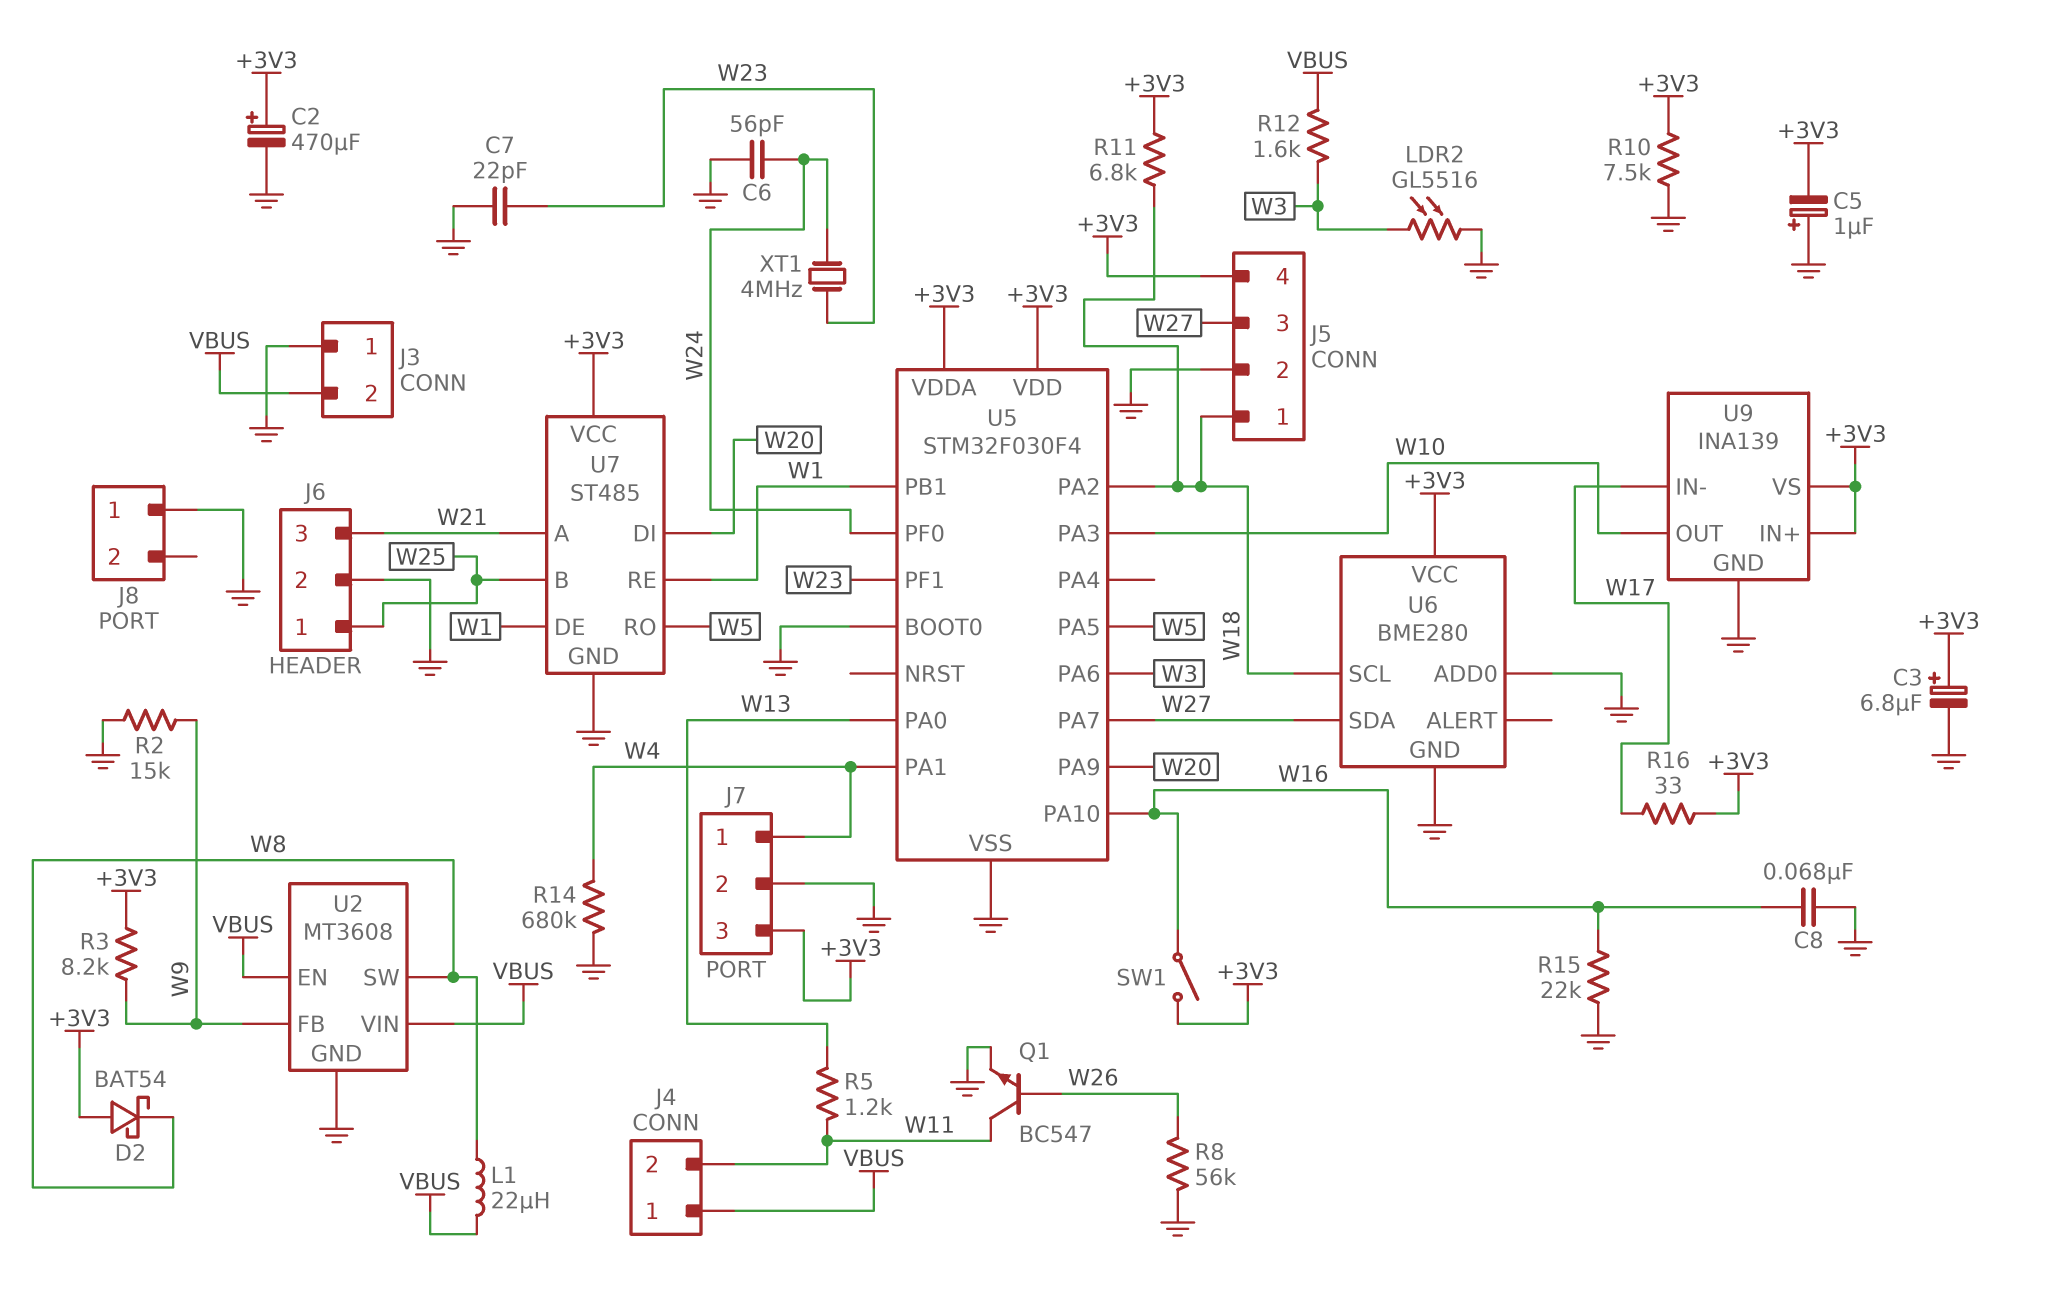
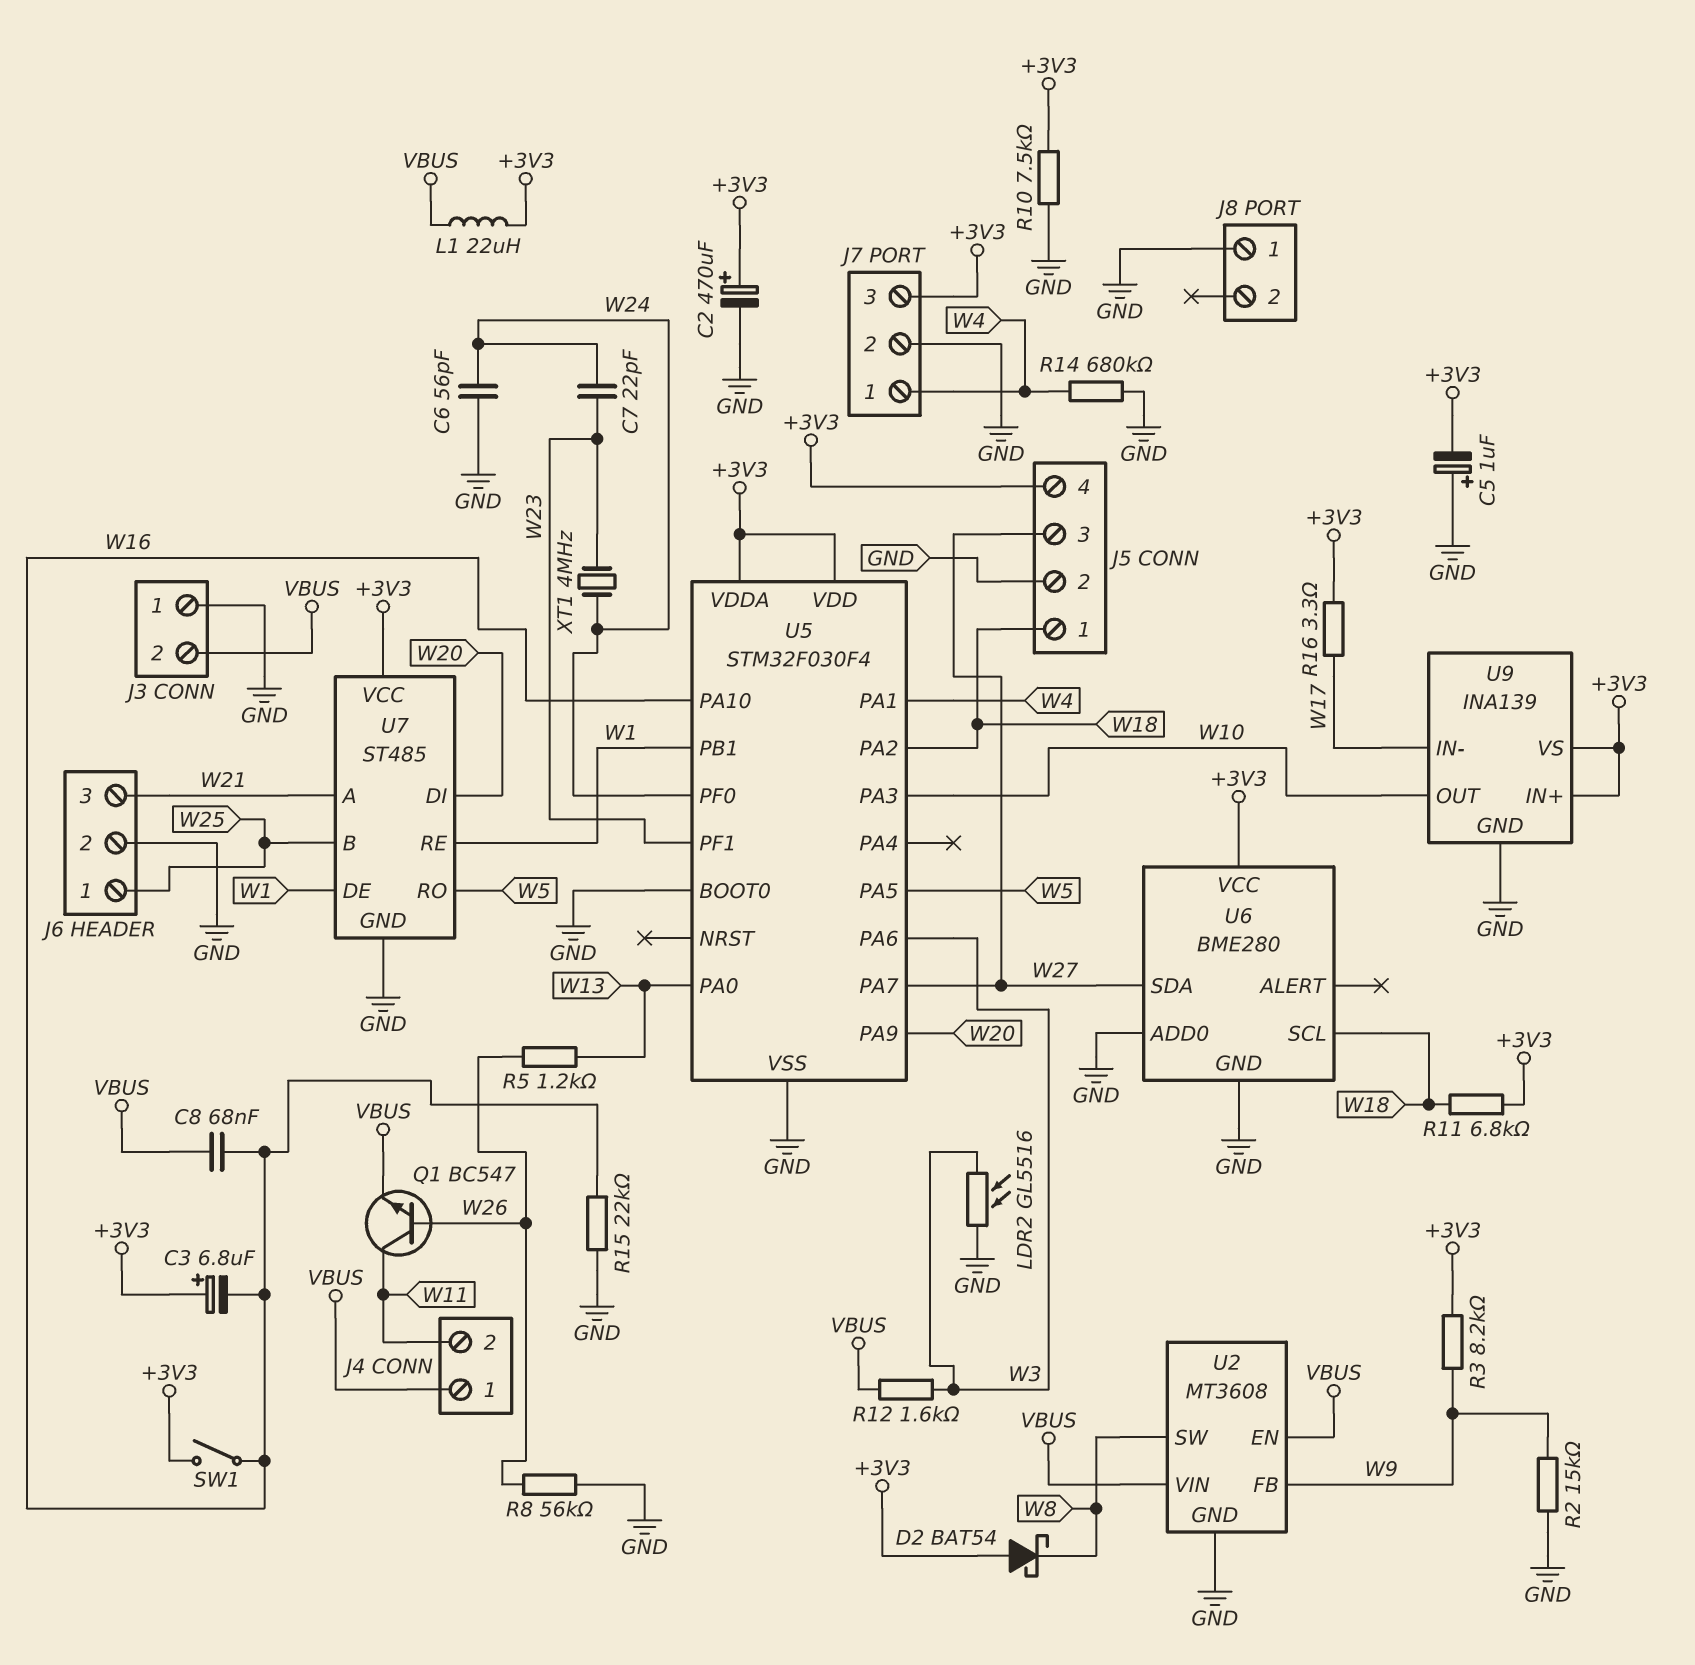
C3: 6.8uF (plus +3V3, minus GND) -> 6.8uF (plus +3V3, minus W16)
C7: 22pF (GND, W23) -> 22pF (W23, W24)
C8: 68nF (GND, W16) -> 68nF (VBUS, W16)
L1: 22uH (VBUS, W8) -> 22uH (+3V3, VBUS)
Q1: NPN BC547 (B W26, C W11, E GND) -> NPN BC547 (B W26, C W11, E VBUS)
R5: 1.2k (W11, W13) -> 1.2k (W13, W26)
R16: 33 (+3V3, W17) -> 3.3 (+3V3, W17)

